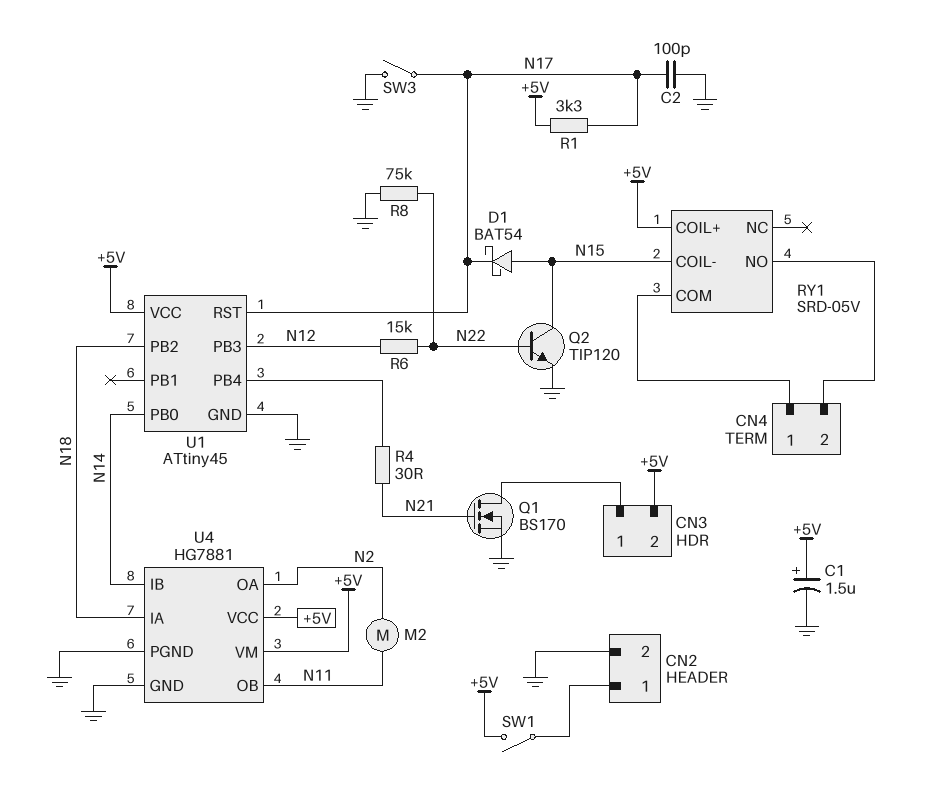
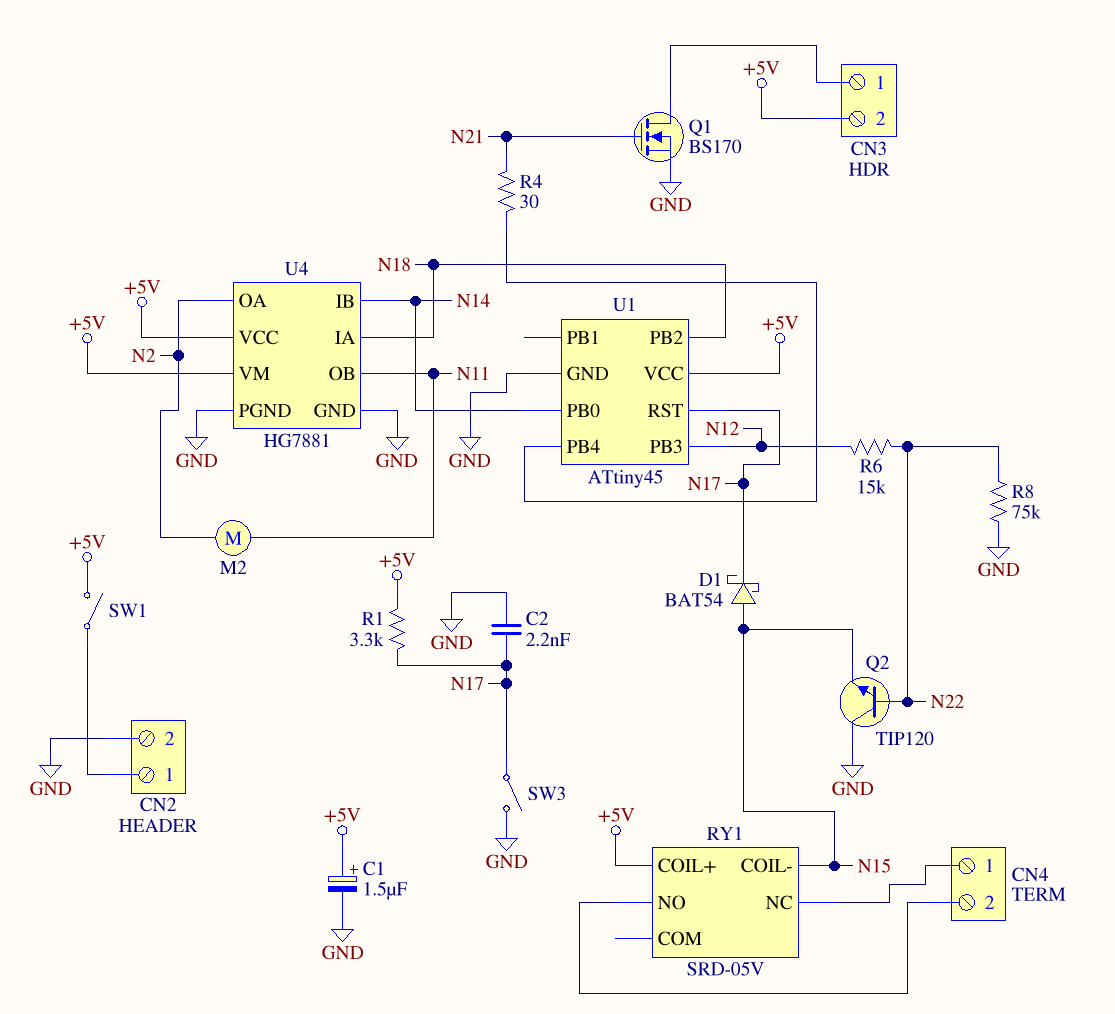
C2: 100pF (GND, N17) -> 2.2nF (GND, N17)
Q2: NPN TIP120 (B N22, C N15, E GND) -> NPN TIP120 (B N22, C GND, E N15)
RY1 pin COM: CN4/1 -> none
RY1 pin NC: none -> CN4/1

